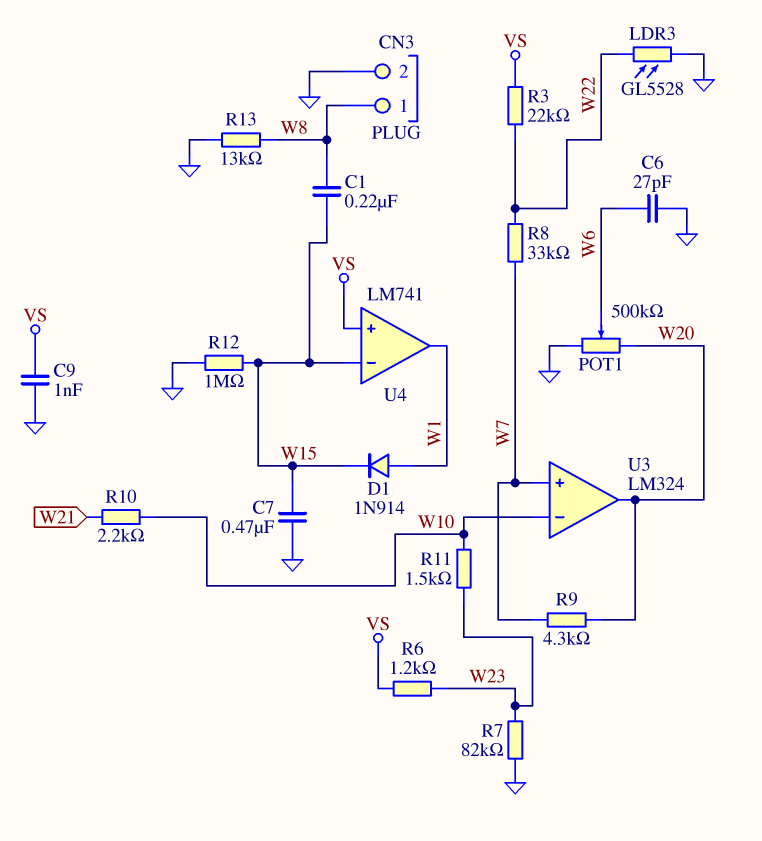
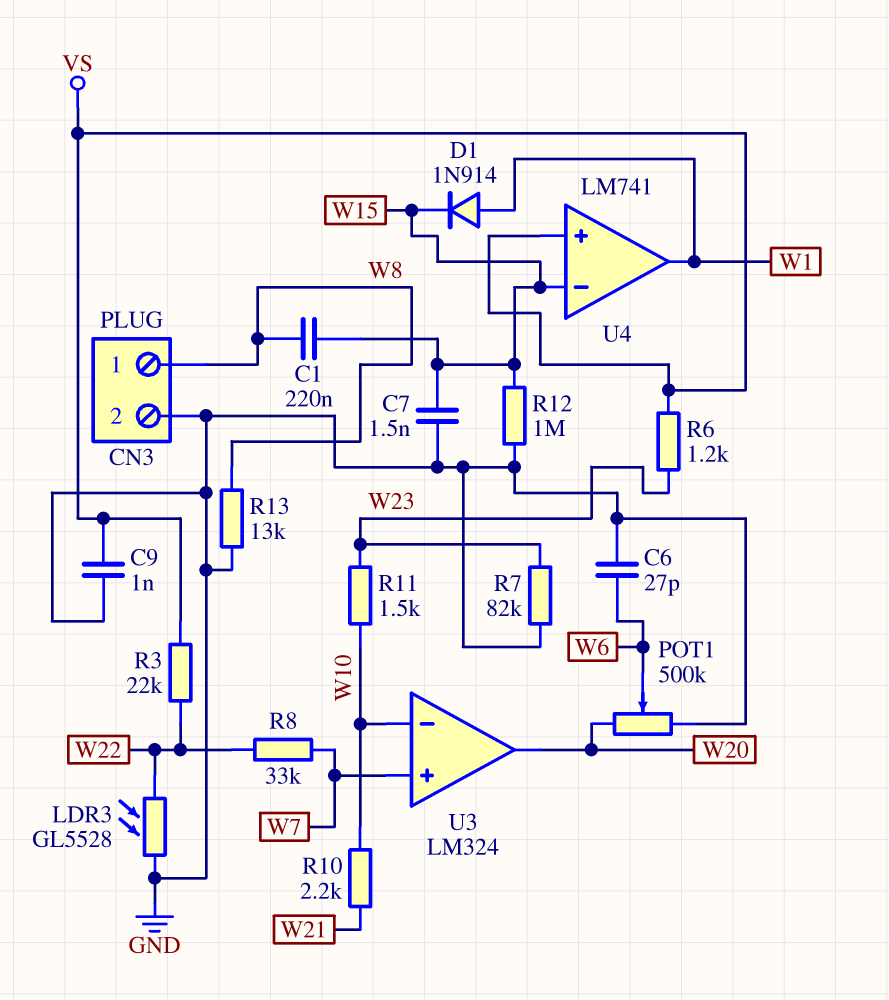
C7: 470nF (GND, W15) -> 1.5nF (GND, W15)
R9: 4.3k (W7, W20) -> none

